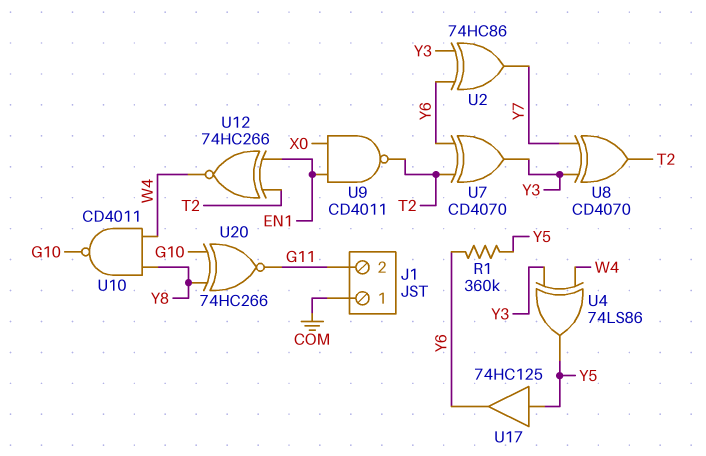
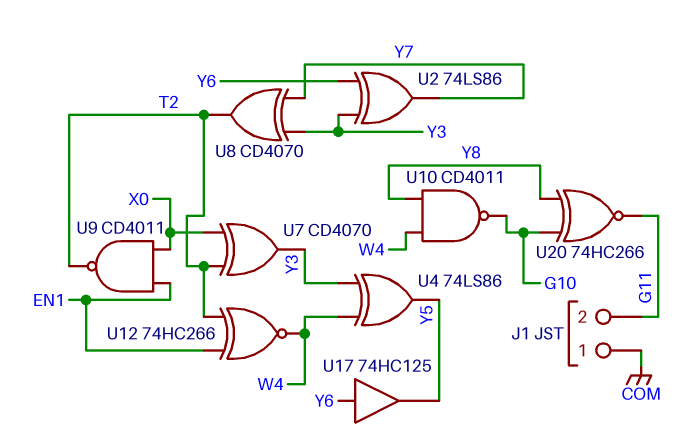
R1: 360k (Y5, Y6) -> none
U2: XOR 74HC86 (in Y3, in Y6, out Y7) -> XOR 74LS86 (in Y3, in Y6, out Y7)
U7: XOR CD4070 (in T2, in Y6, out Y3) -> XOR CD4070 (in T2, in X0, out Y3)
U17: buffer 74HC125 (in Y5, out Y6) -> buffer 74HC125 (in Y6, out Y5)

